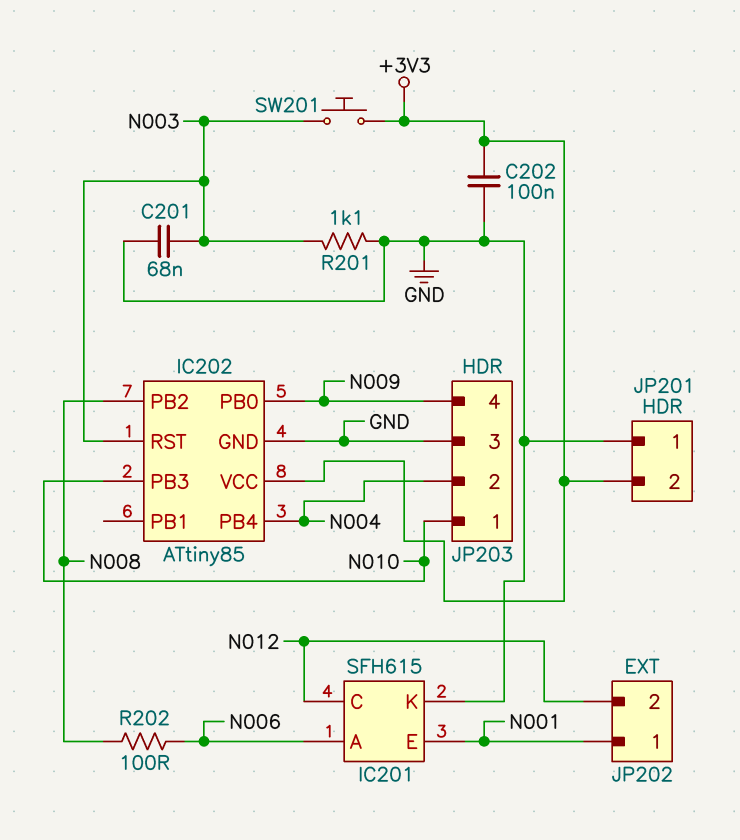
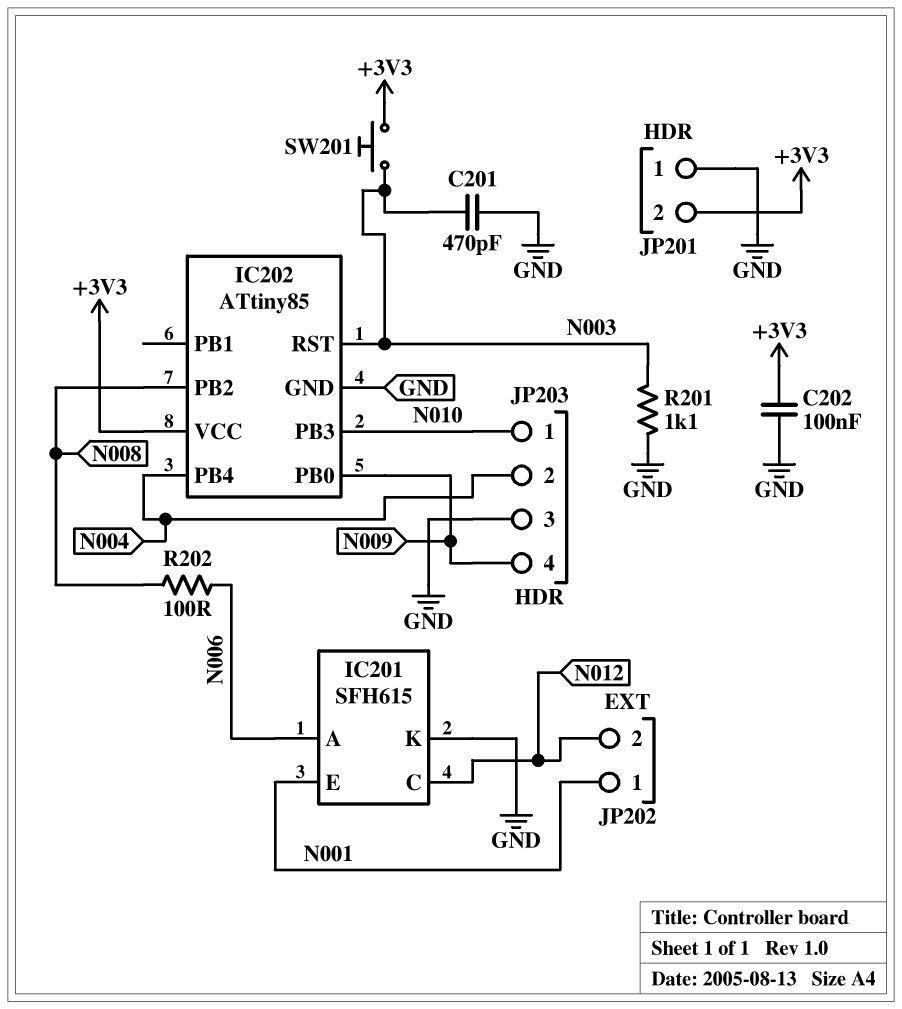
C201: 68nF (GND, N003) -> 470pF (GND, N003)

